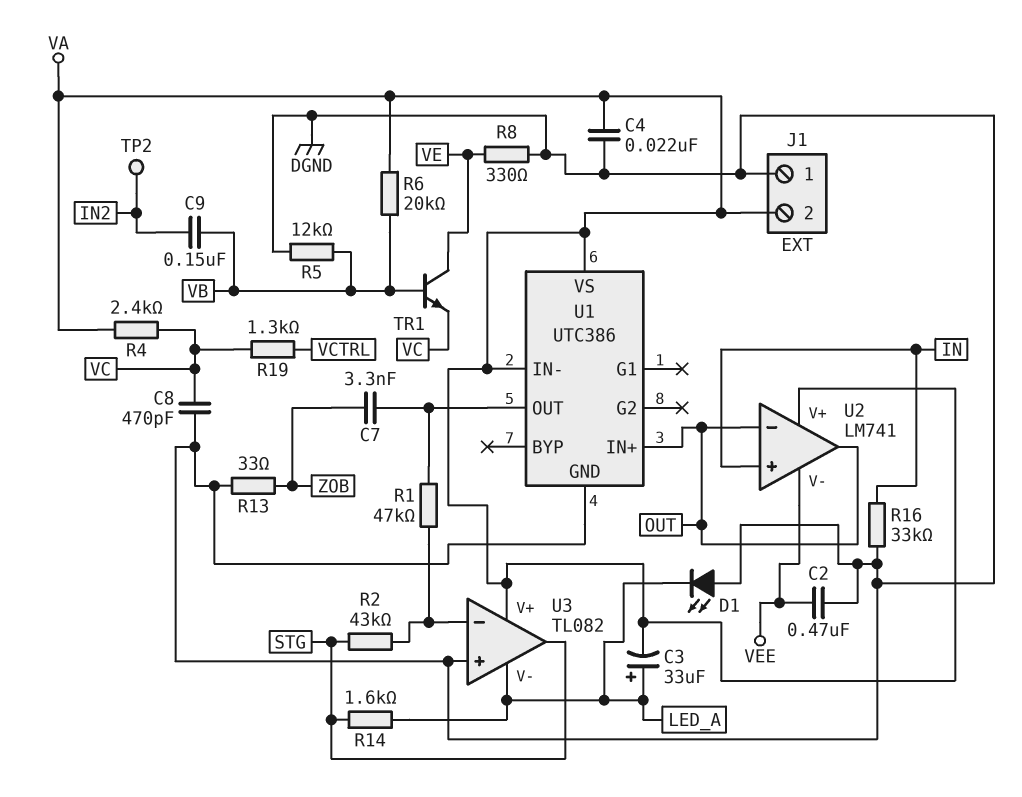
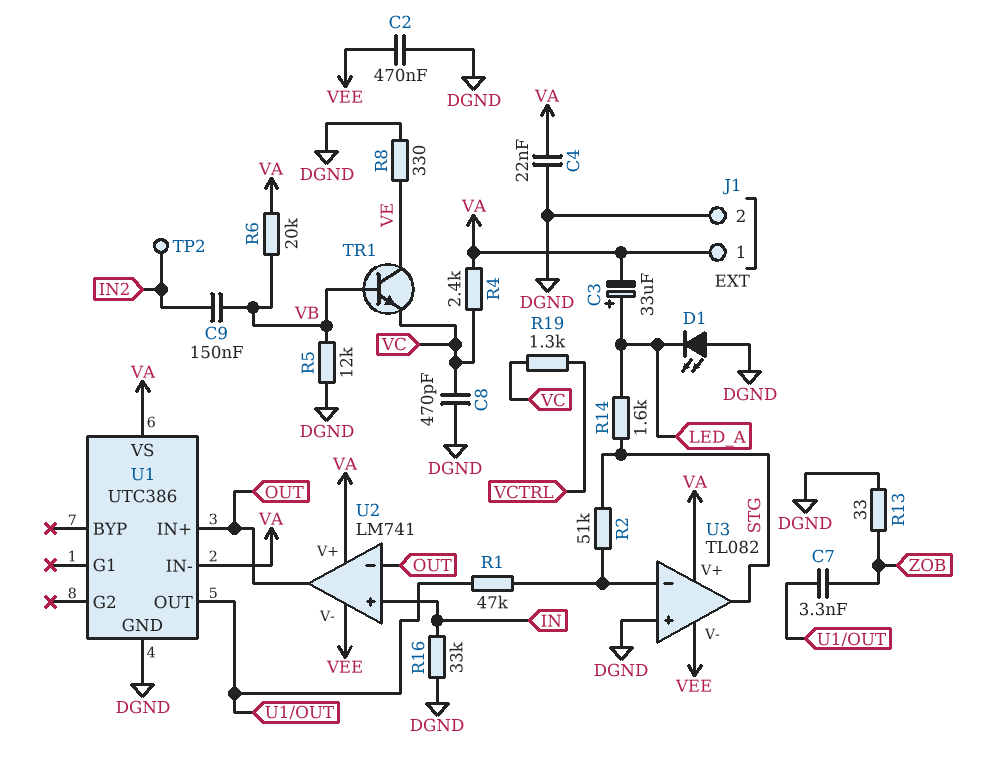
J1 pin 1: DGND -> VA
J1 pin 2: VA -> DGND
R2: 43k (STG, U3/in-) -> 51k (STG, U3/in-)
U3 pin V-: LED_A -> VEE

